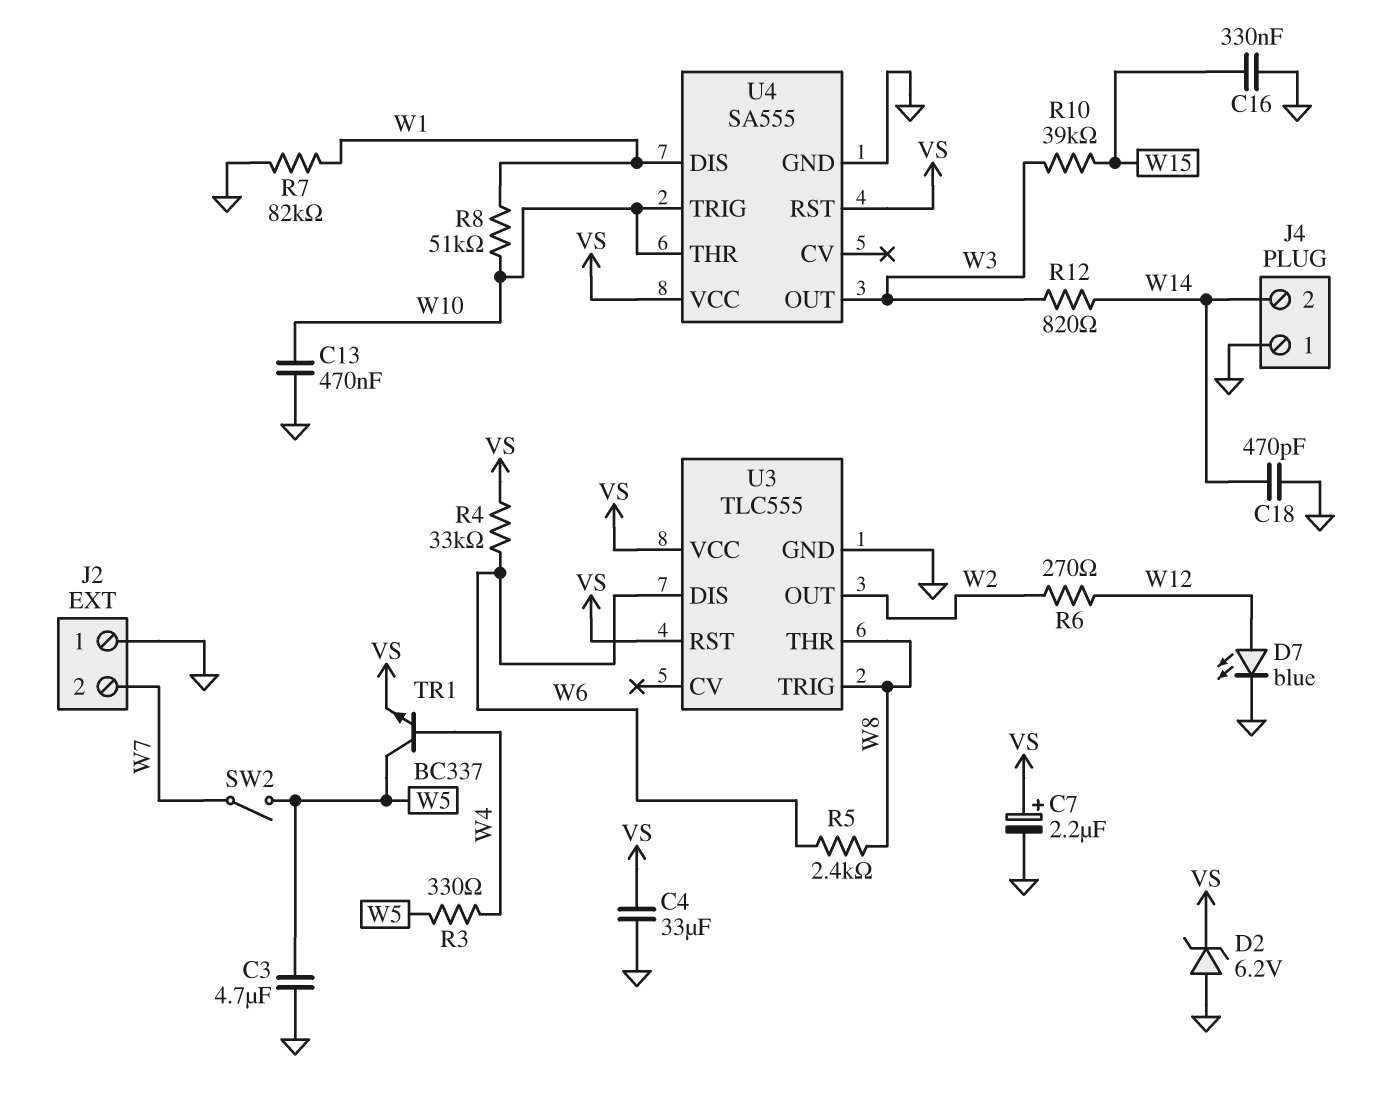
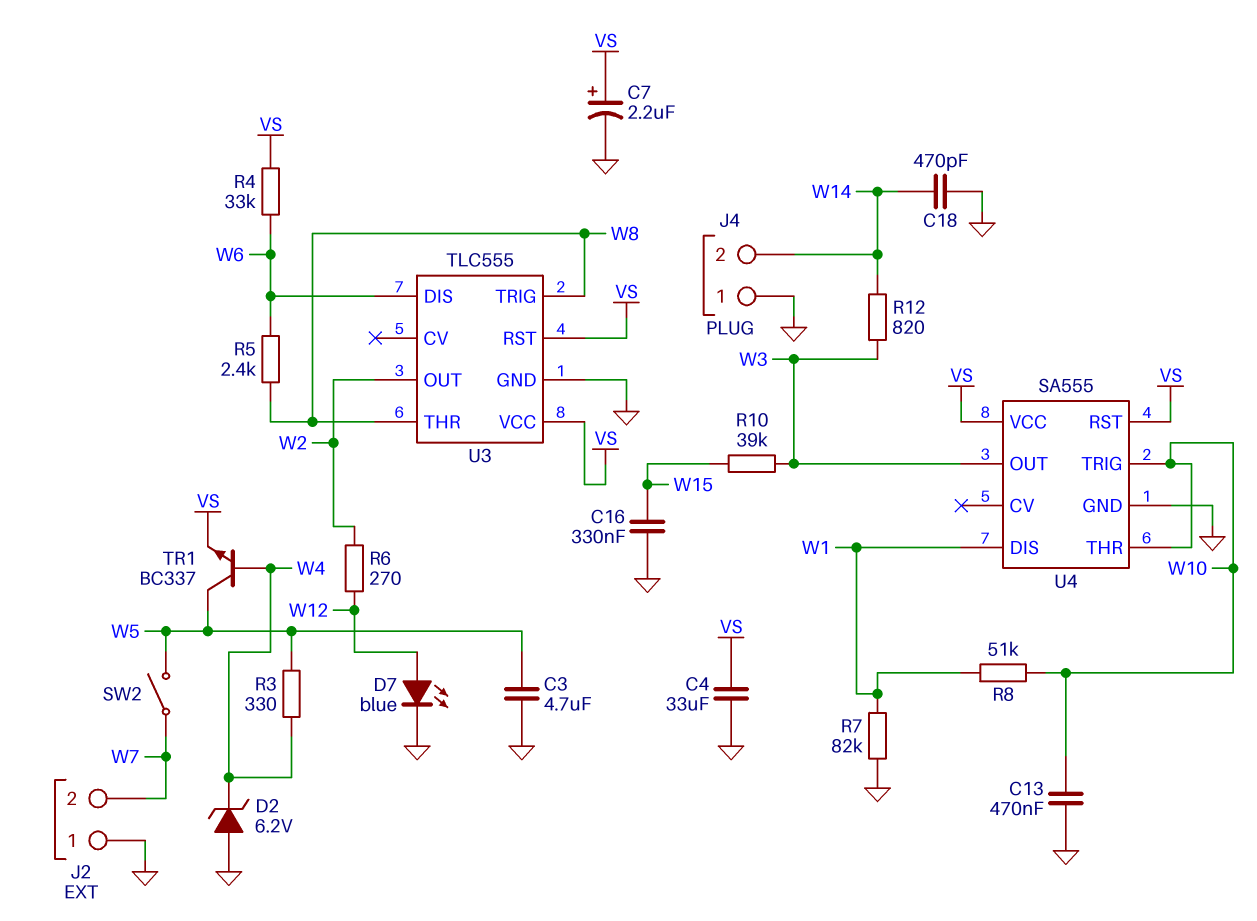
D2: zener 6.2V (A GND, K VS) -> zener 6.2V (A GND, K W4)

